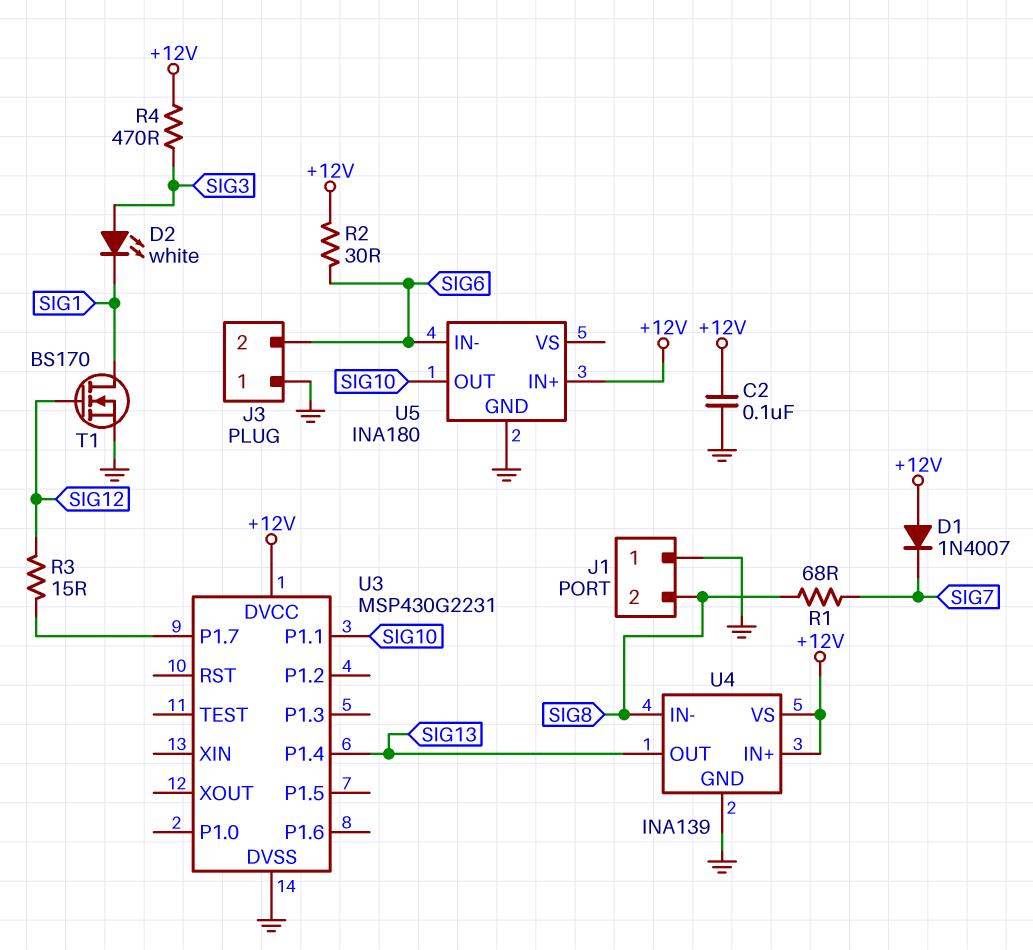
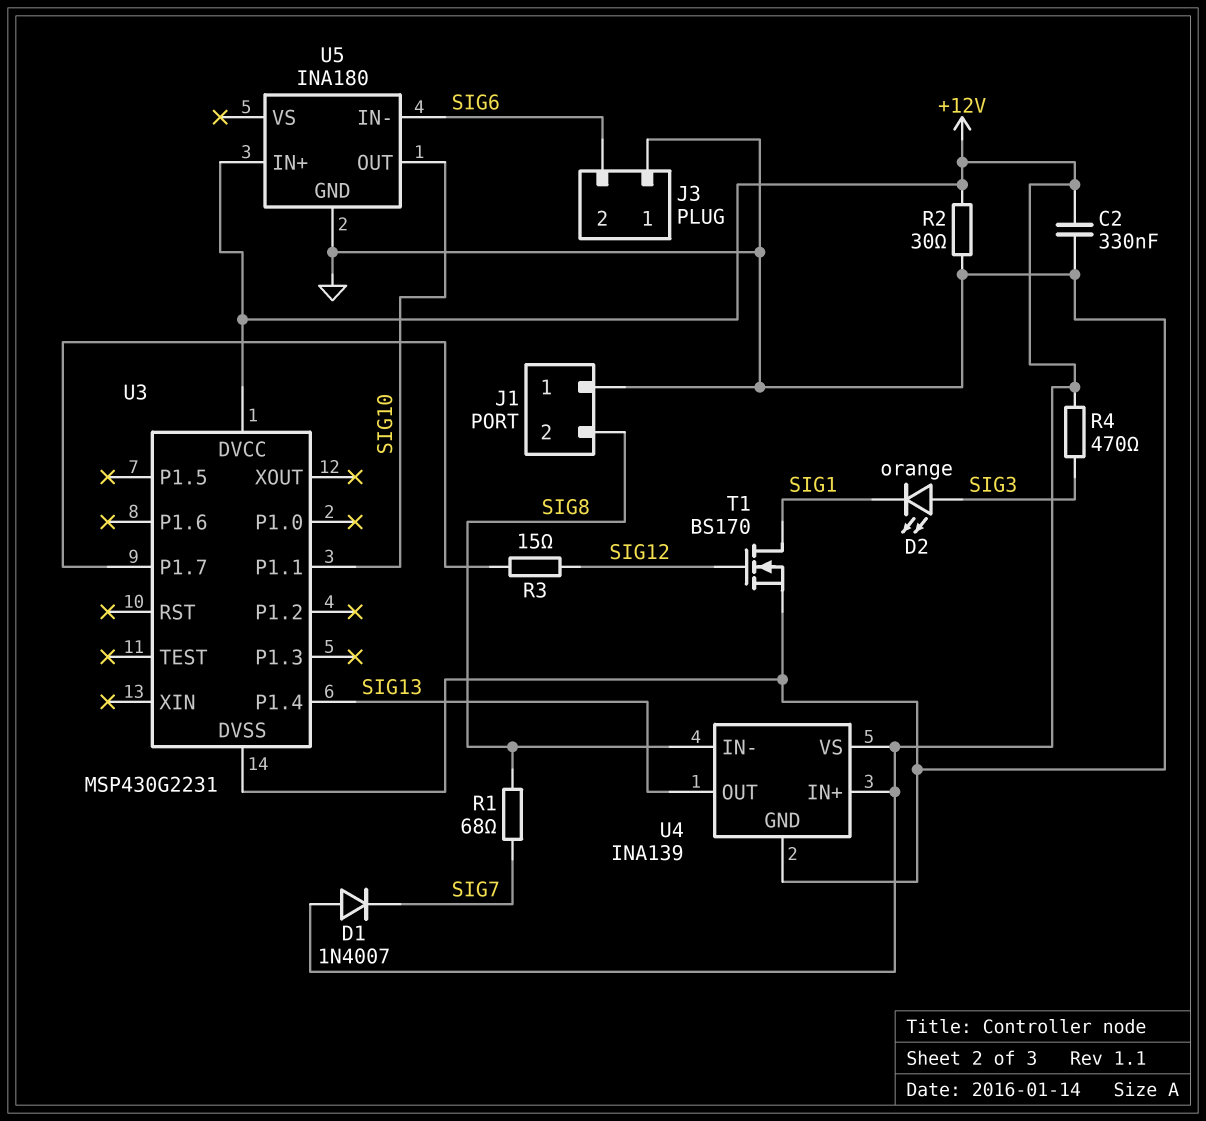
C2: 100nF (+12V, GND) -> 330nF (+12V, GND)
D2: LED white (A SIG3, K SIG1) -> LED orange (A SIG3, K SIG1)
R2: 30 (+12V, SIG6) -> 30 (+12V, GND)

